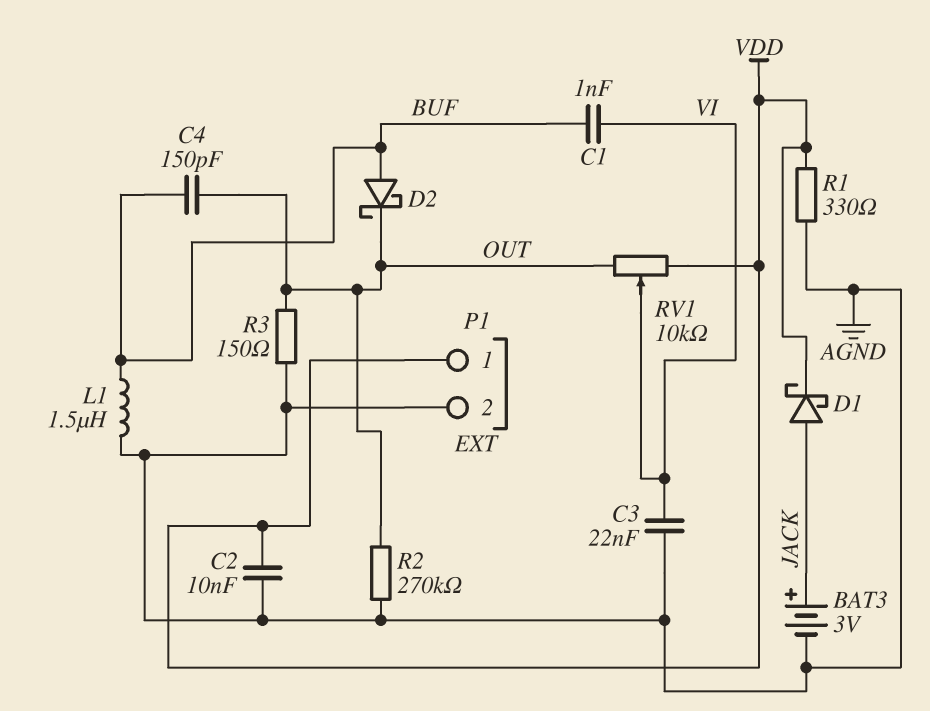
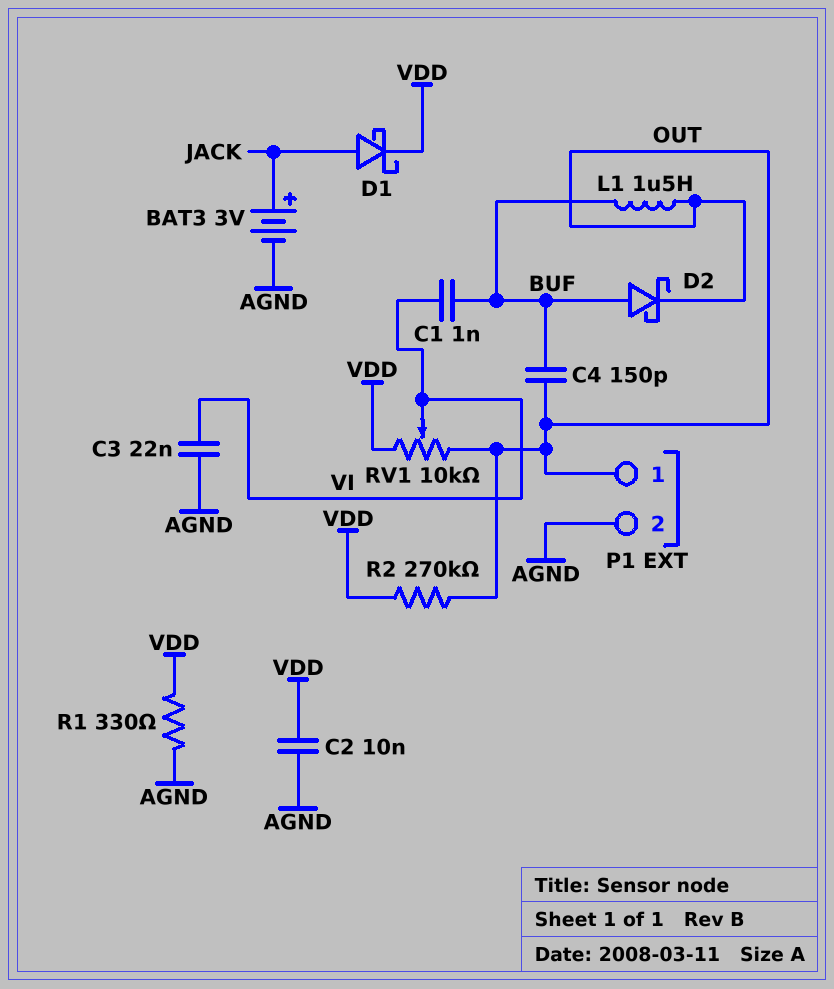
L1: 1.5uH (AGND, BUF) -> 1.5uH (BUF, OUT)
P1 pin 1: VDD -> OUT
R2: 270k (AGND, OUT) -> 270k (OUT, VDD)
R3: 150 (AGND, OUT) -> none

